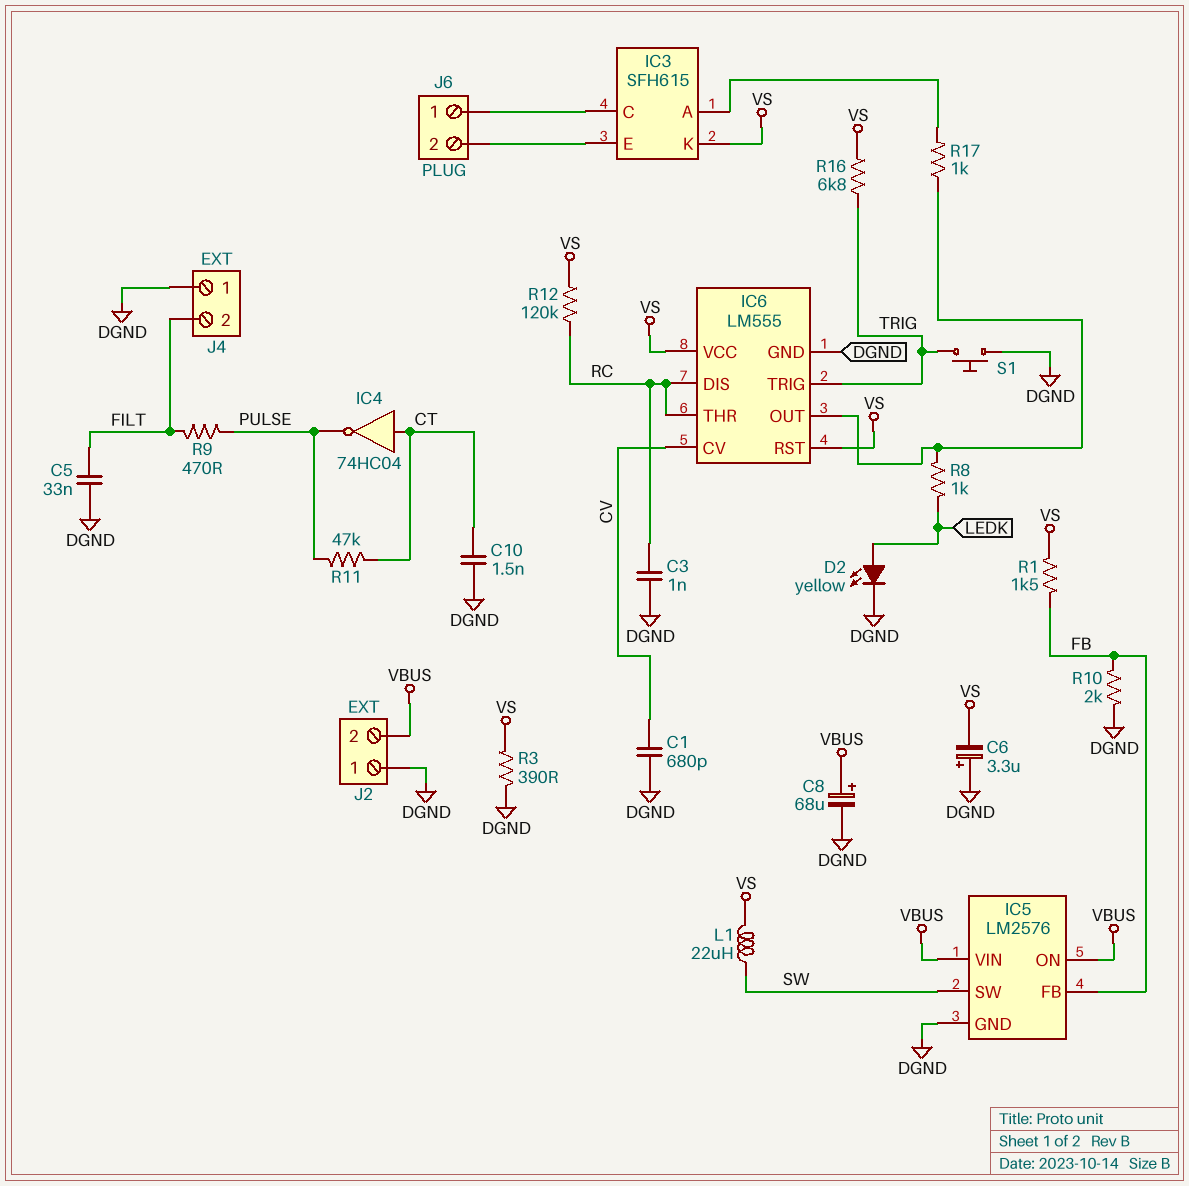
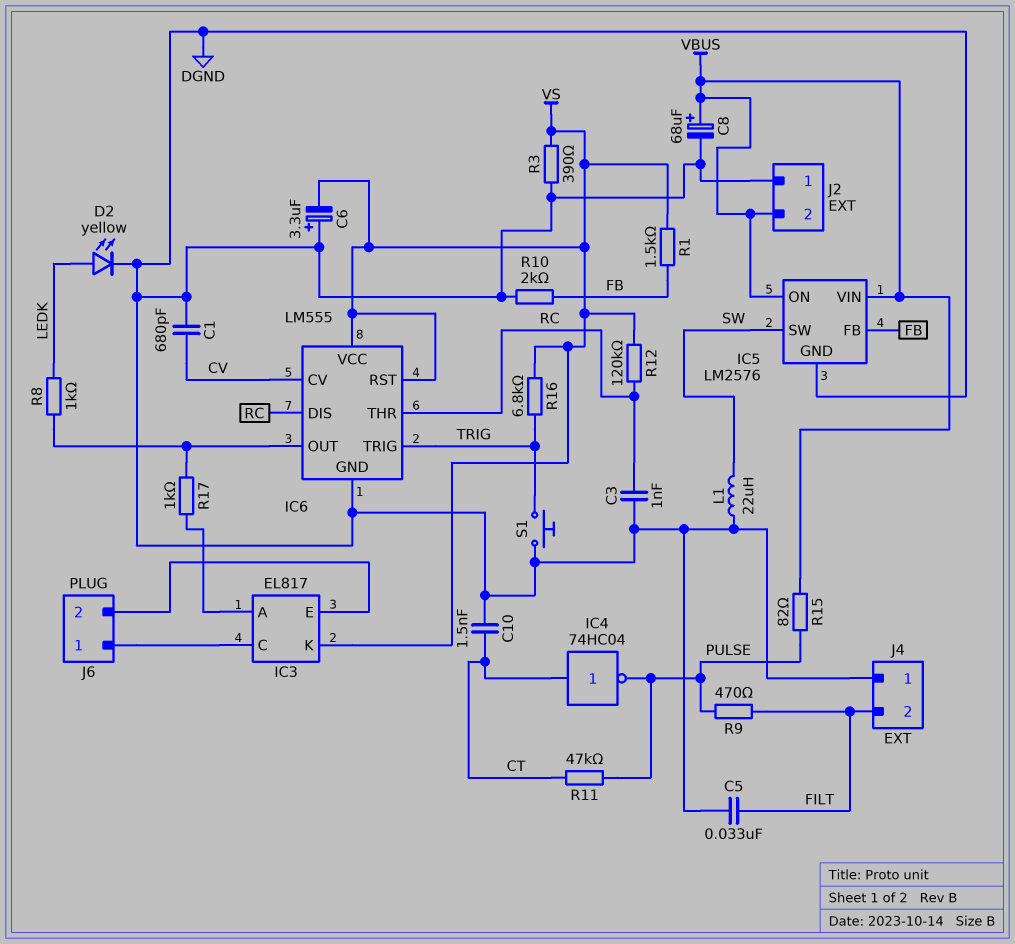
IC3: SFH615 -> EL817
L1: 22uH (SW, VS) -> 22uH (DGND, SW)
R15: none -> 82 (PULSE, VBUS)

